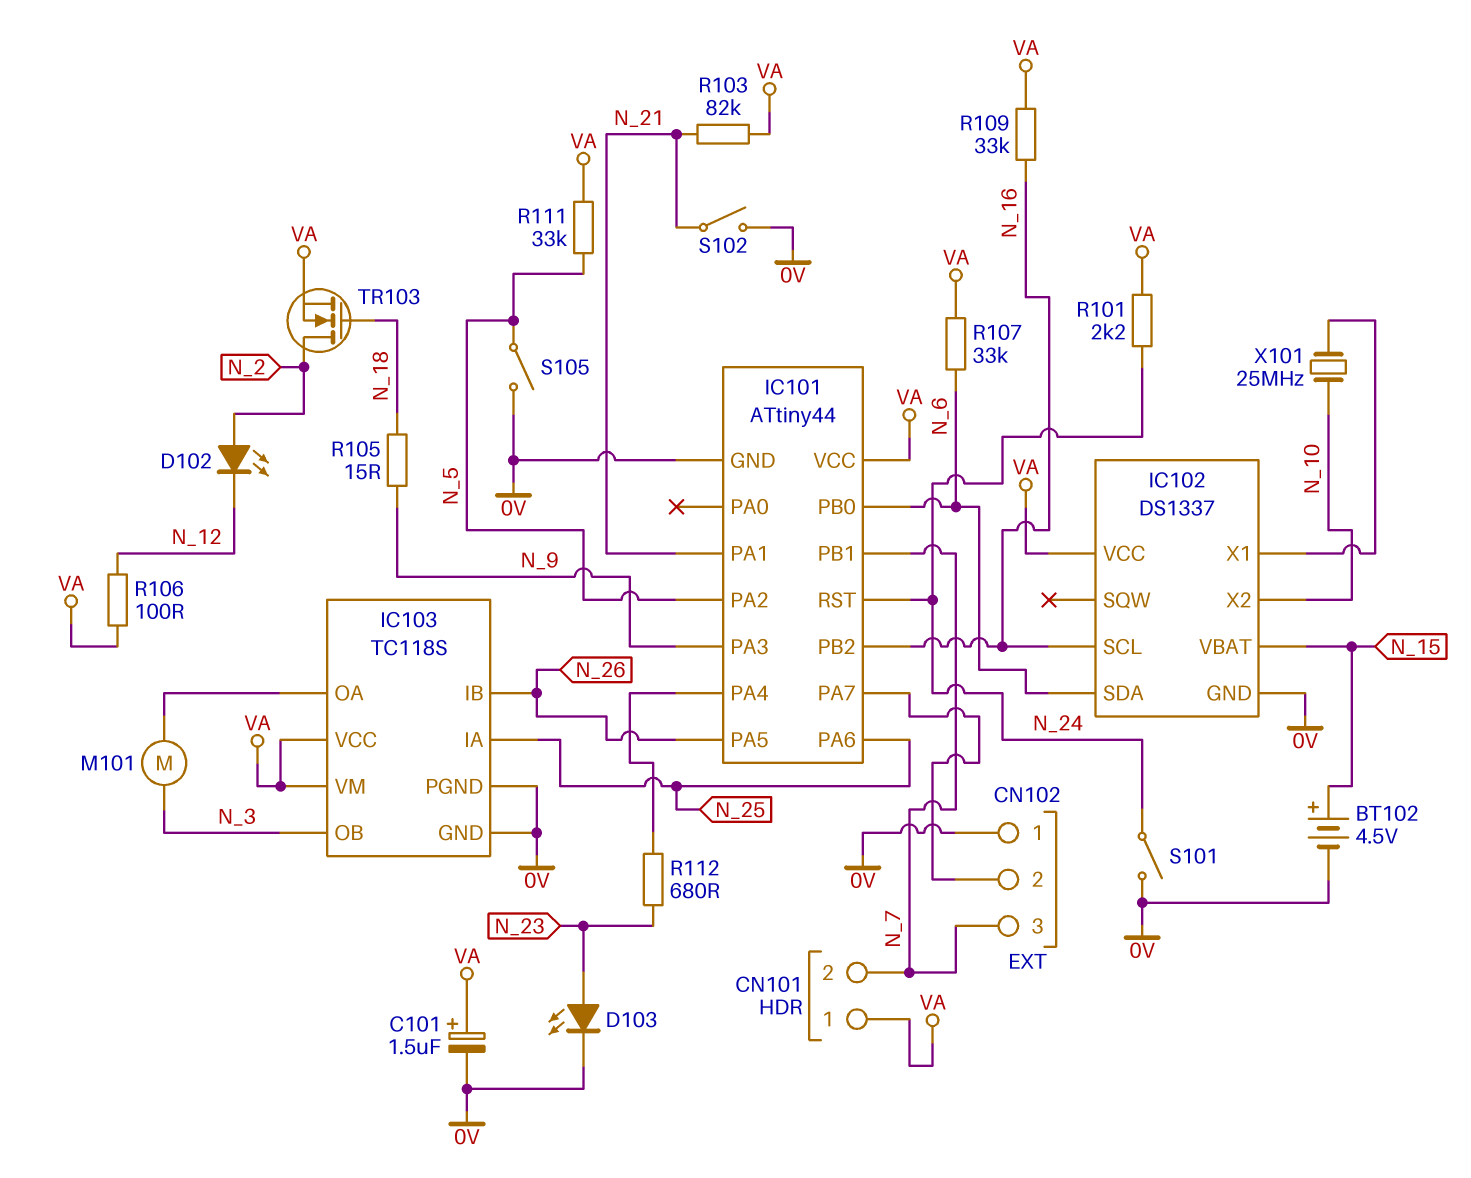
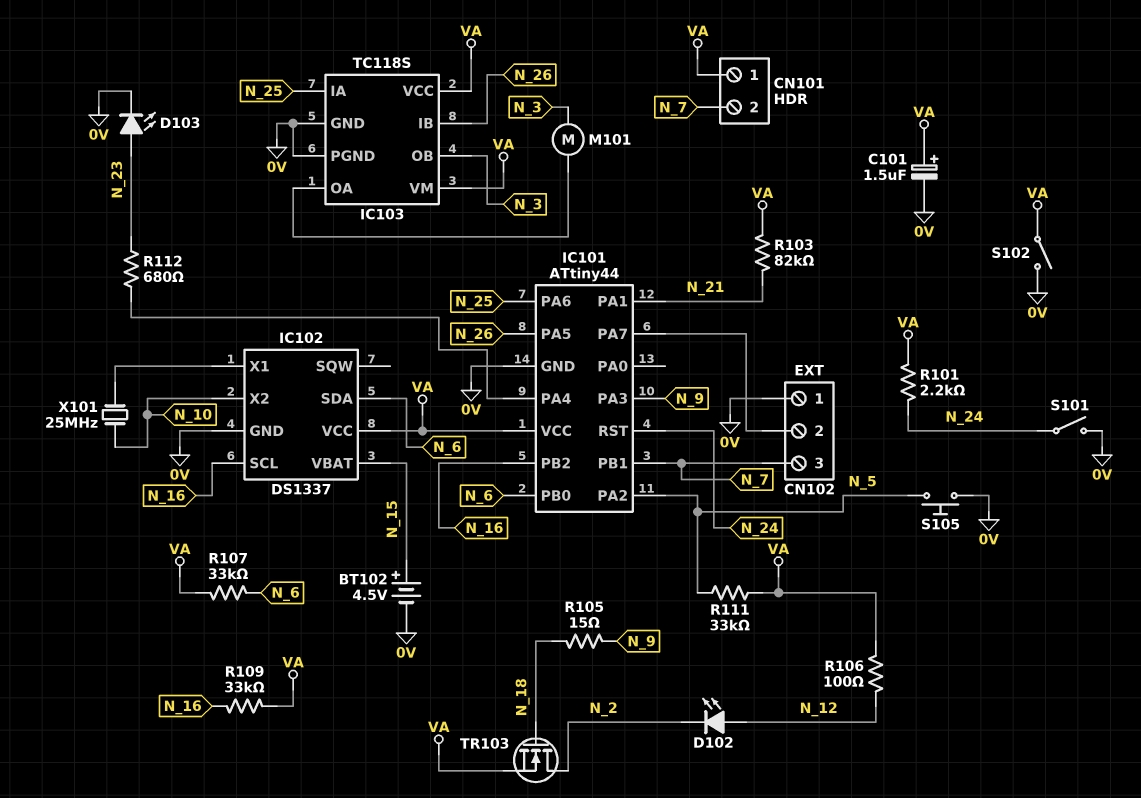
D102: LED (A N_2, K N_12) -> LED (A N_12, K N_2)
S102: switch (0V, N_21) -> switch (0V, VA)
S105: switch (0V, N_5) -> button (0V, N_5)

